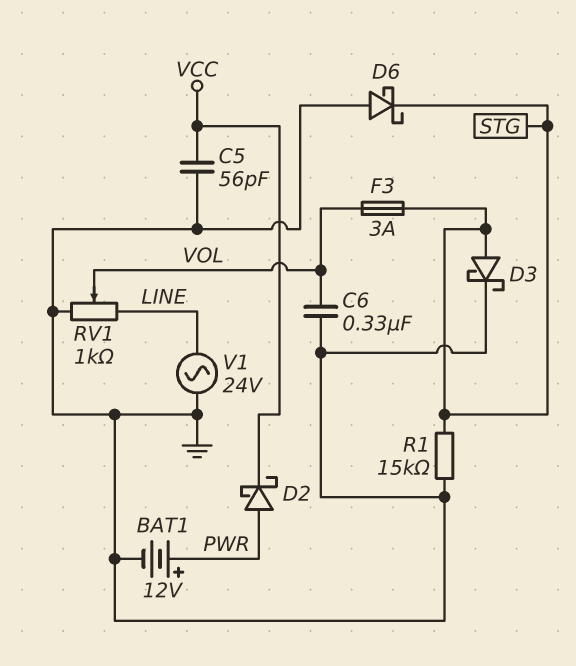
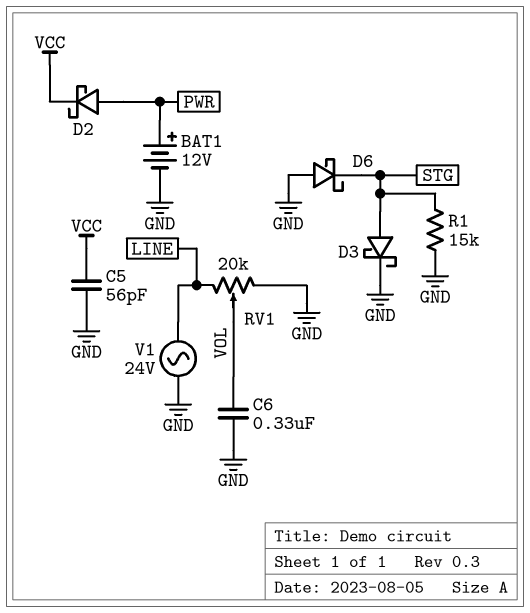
F3: 3A (STG, VOL) -> none
RV1: 1k (GND, LINE, wiper VOL) -> 20k (GND, LINE, wiper VOL)

